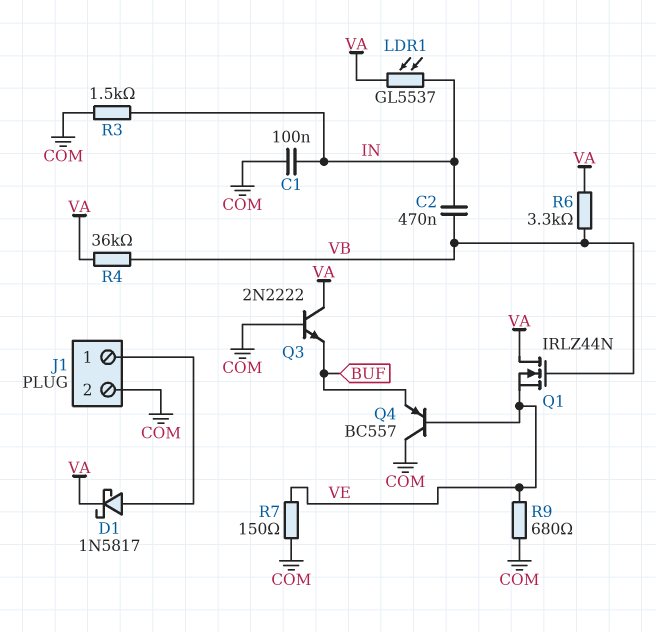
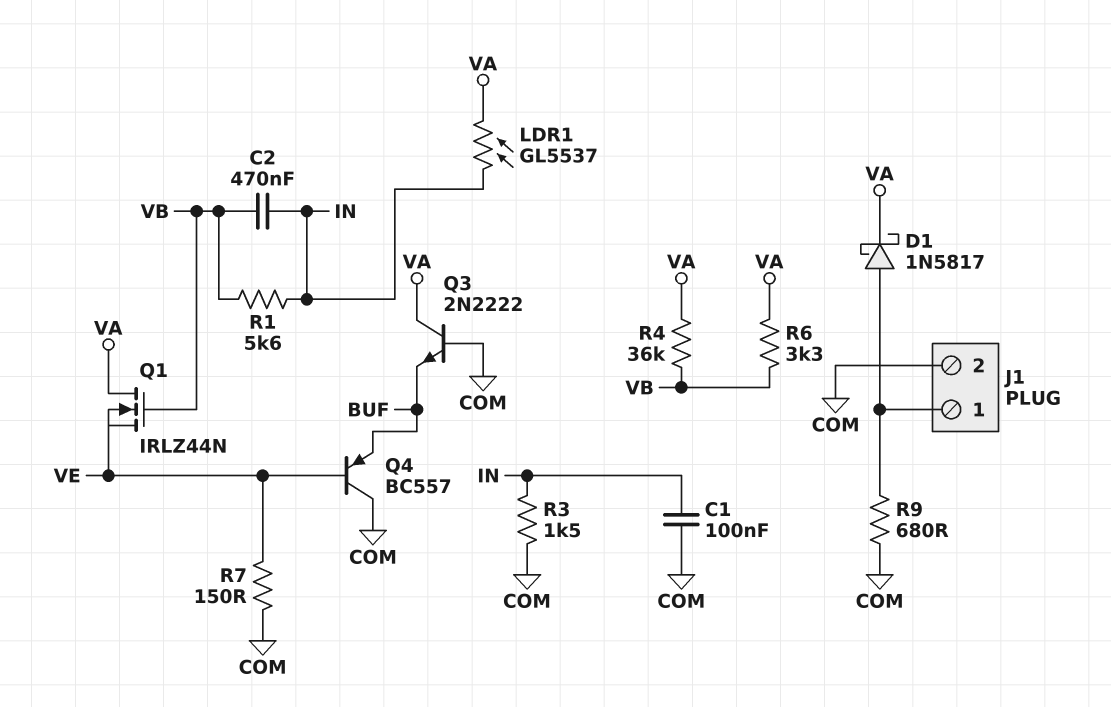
R1: none -> 5.6k (IN, VB)
R9: 680 (COM, VE) -> 680 (COM, J1/1)

